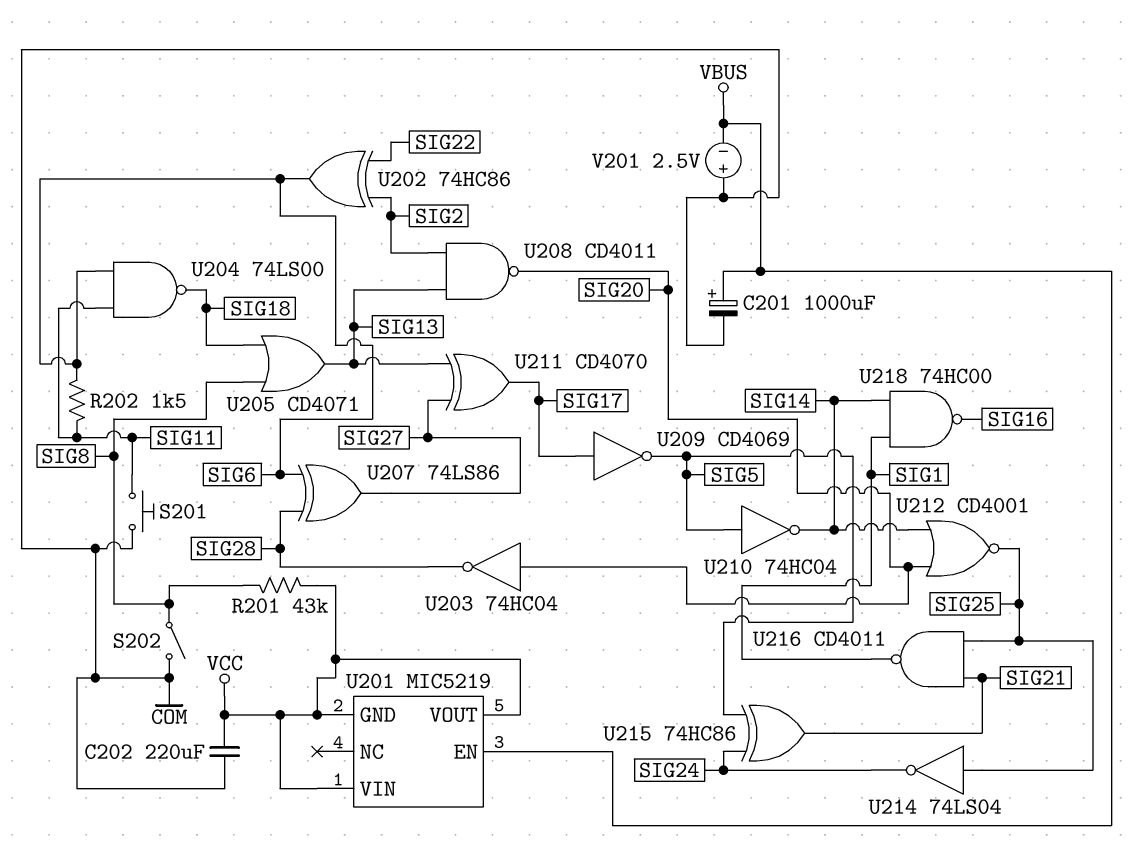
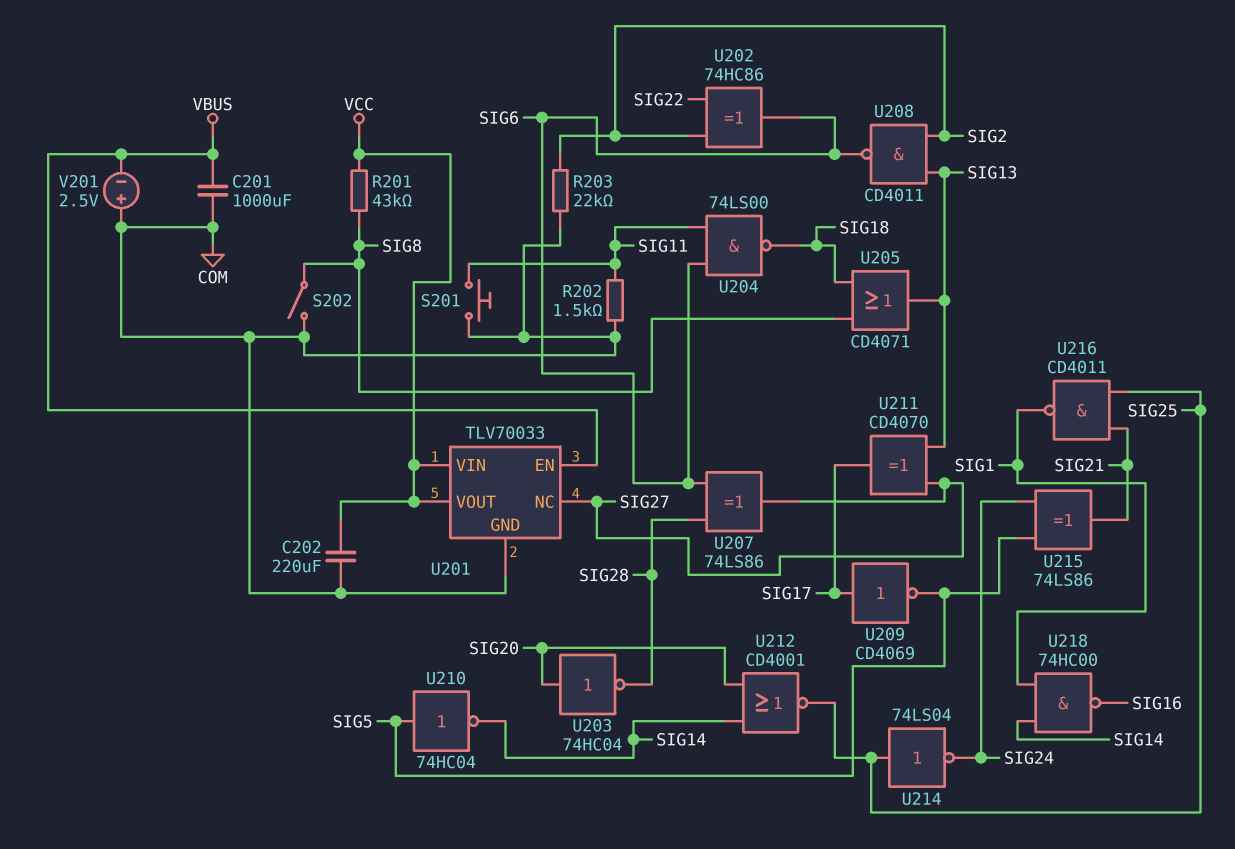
C201: 1000uF (plus VBUS, minus COM) -> 1000uF (COM, VBUS)
R202: 1.5k (SIG6, SIG11) -> 1.5k (COM, SIG11)
R203: none -> 22k (COM, SIG2)
U201: MIC5219 -> TLV70033
U201 pin GND: VCC -> COM
U201 pin NC: none -> SIG27
U208: NAND CD4011 (in SIG2, in SIG13, out SIG20) -> NAND CD4011 (in SIG2, in SIG13, out SIG6)
U215: XOR 74HC86 (in SIG5, in SIG24, out SIG21) -> XOR 74LS86 (in SIG5, in SIG24, out SIG21)

